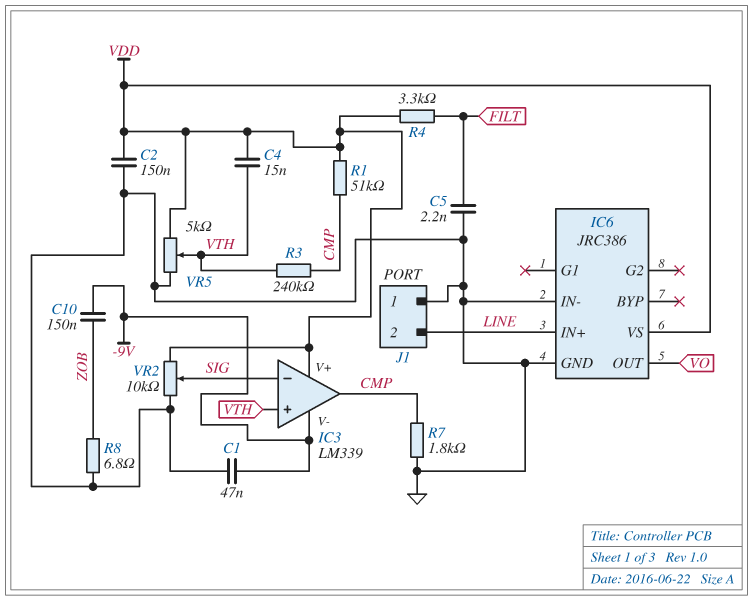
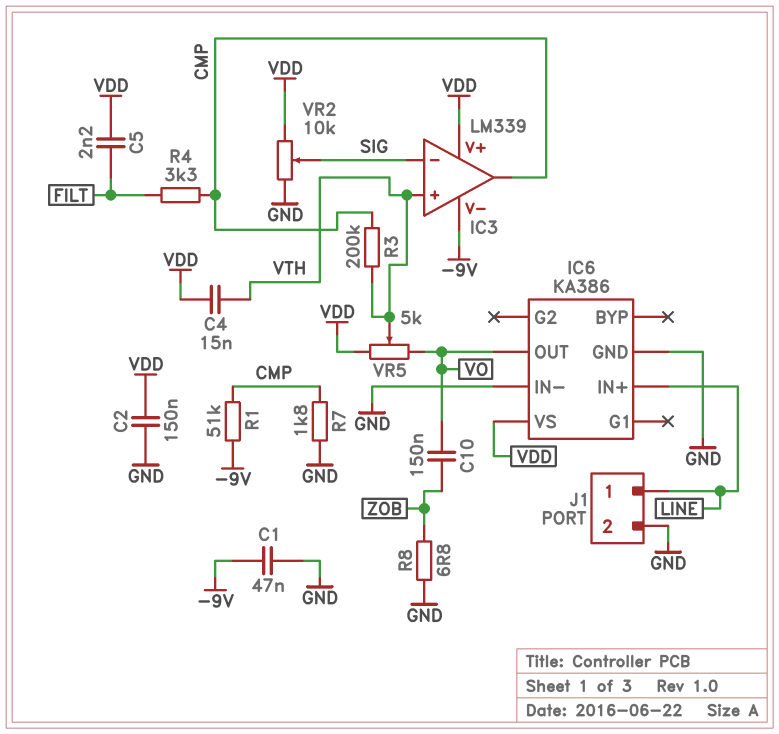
C5: 2.2nF (FILT, GND) -> 2.2nF (FILT, VDD)
C10: 150nF (-9V, ZOB) -> 150nF (VO, ZOB)
IC6: JRC386 -> KA386
J1 pin 1: GND -> LINE
J1 pin 2: LINE -> GND
R1: 51k (CMP, VDD) -> 51k (-9V, CMP)
R3: 240k (CMP, VTH) -> 200k (CMP, VTH)
R4: 3.3k (FILT, VDD) -> 3.3k (CMP, FILT)
VR5: 5k (GND, VDD, wiper VTH) -> 5k (VDD, VO, wiper VTH)

